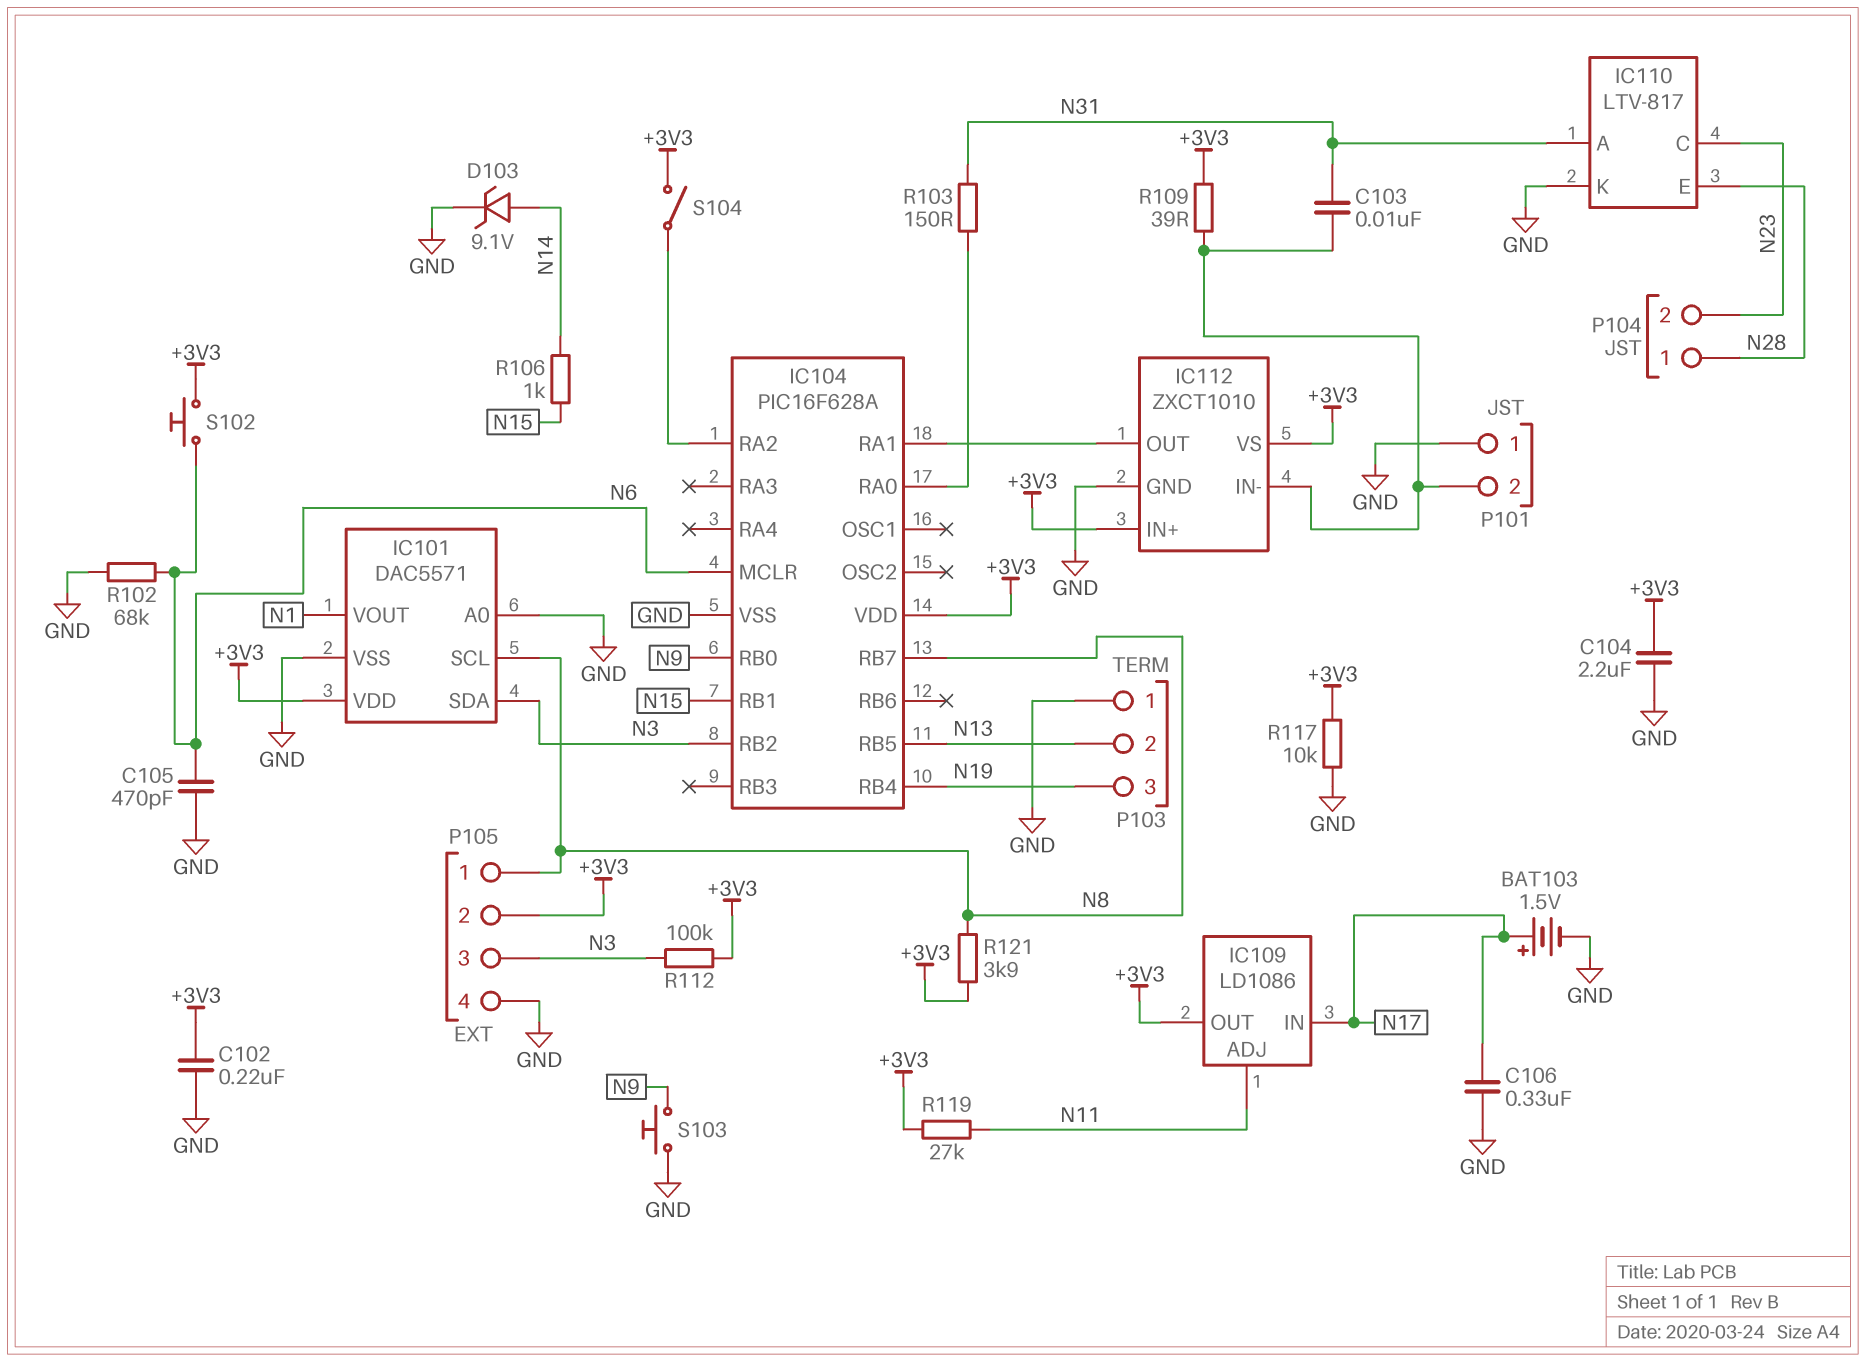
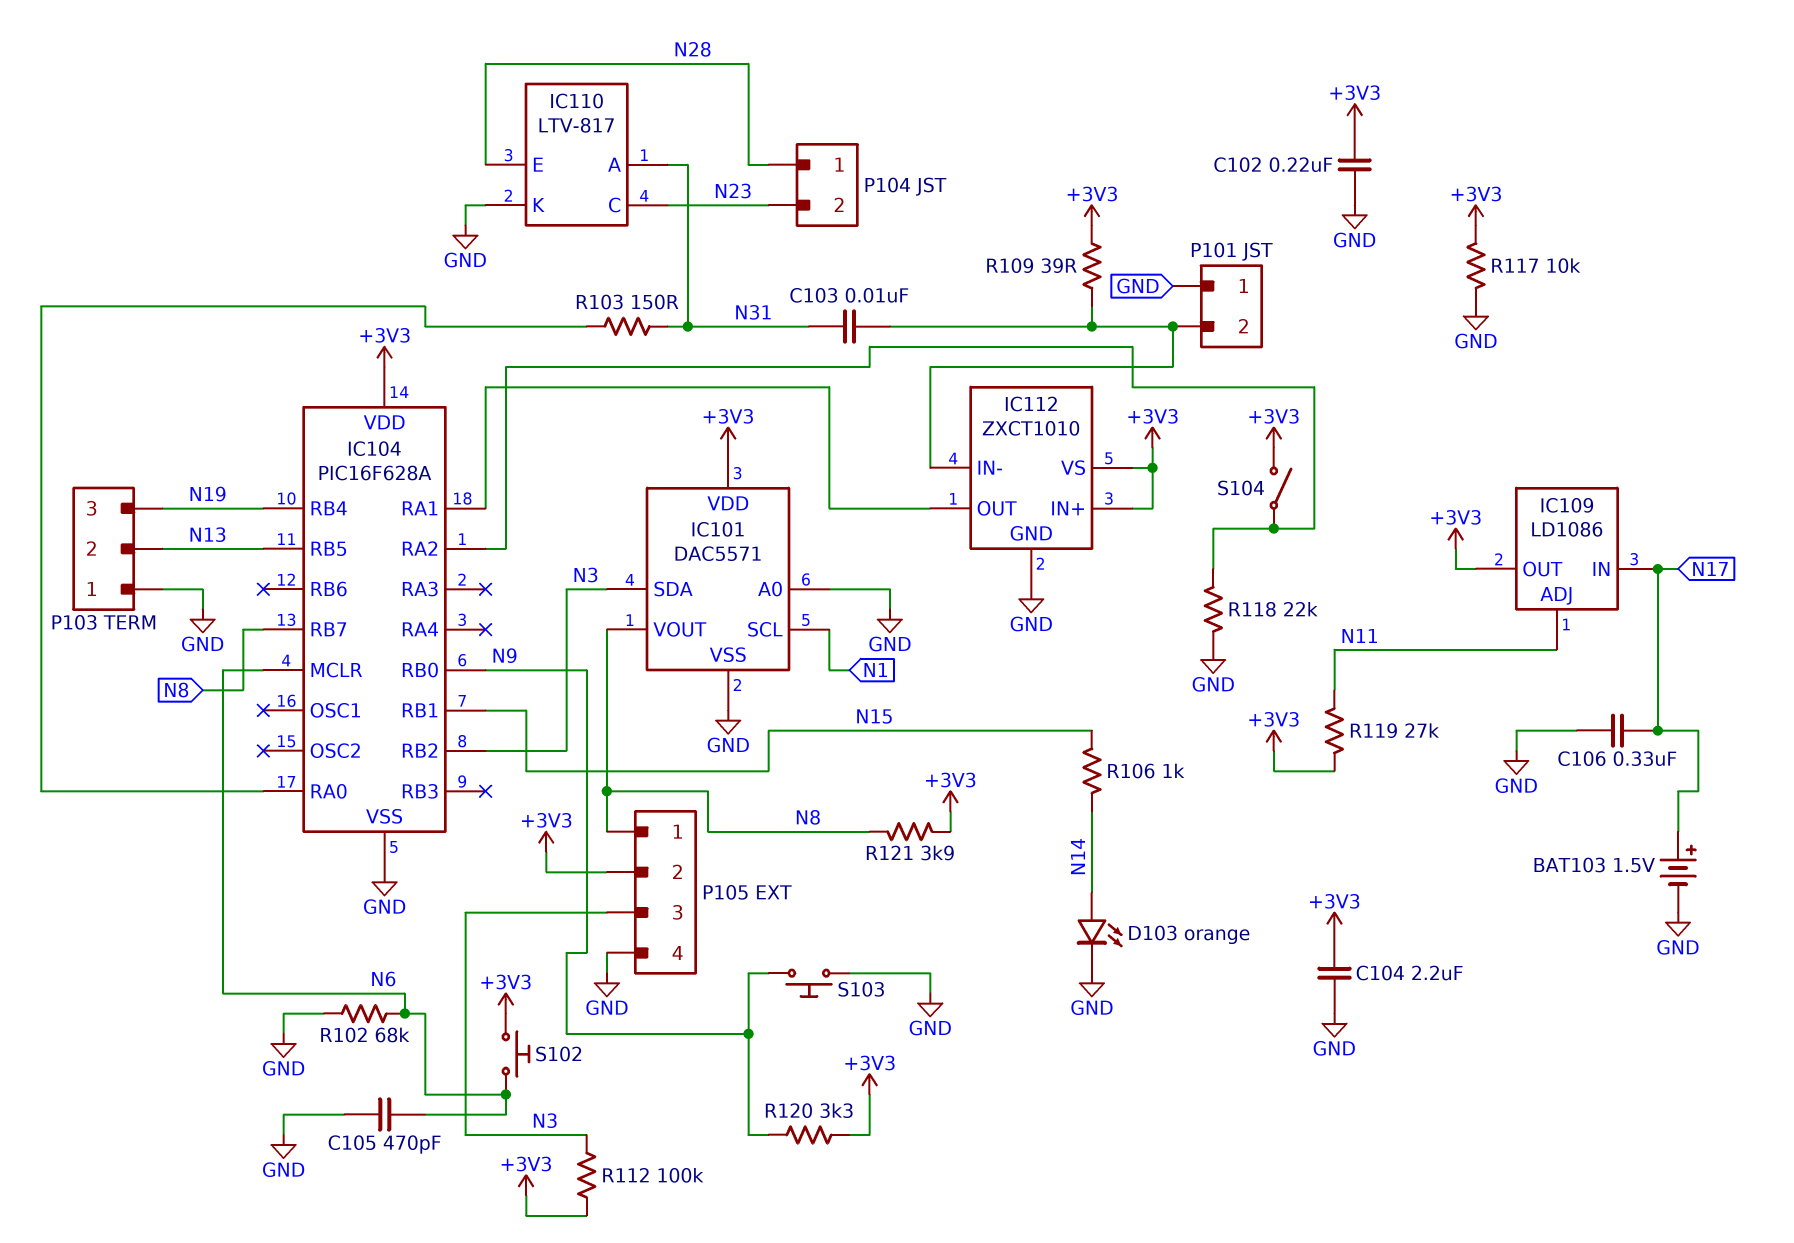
D103: zener 9.1V (A N14, K GND) -> LED orange (A N14, K GND)
IC101 pin SCL: N8 -> N1
IC101 pin VOUT: N1 -> N8
R118: none -> 22k (GND, IC104/RA2)
R120: none -> 3.3k (+3V3, N9)

